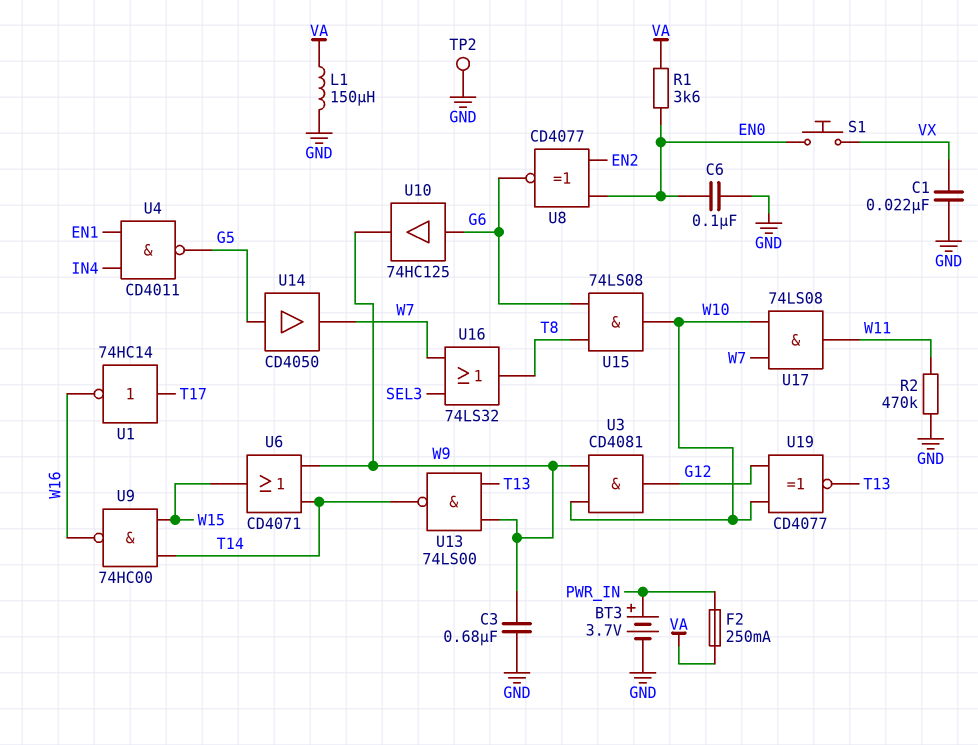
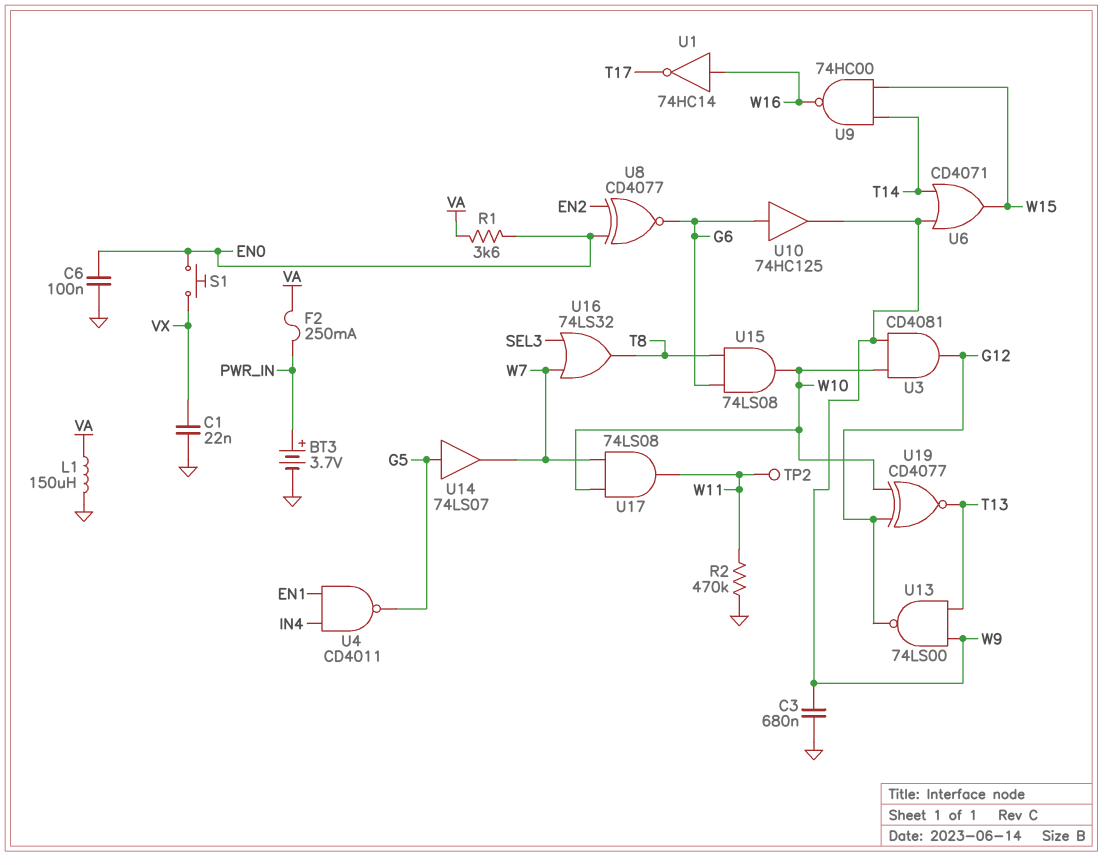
TP2: test point (GND) -> test point (W11)
U1: NOT 74HC14 (in T17, out W16) -> NOT 74HC14 (in W16, out T17)
U13: NAND 74LS00 (in T13, in W9, out T14) -> NAND 74LS00 (in T13, in W9, out G12)
U14: buffer CD4050 (in G5, out W7) -> buffer 74LS07 (in G5, out W7)

